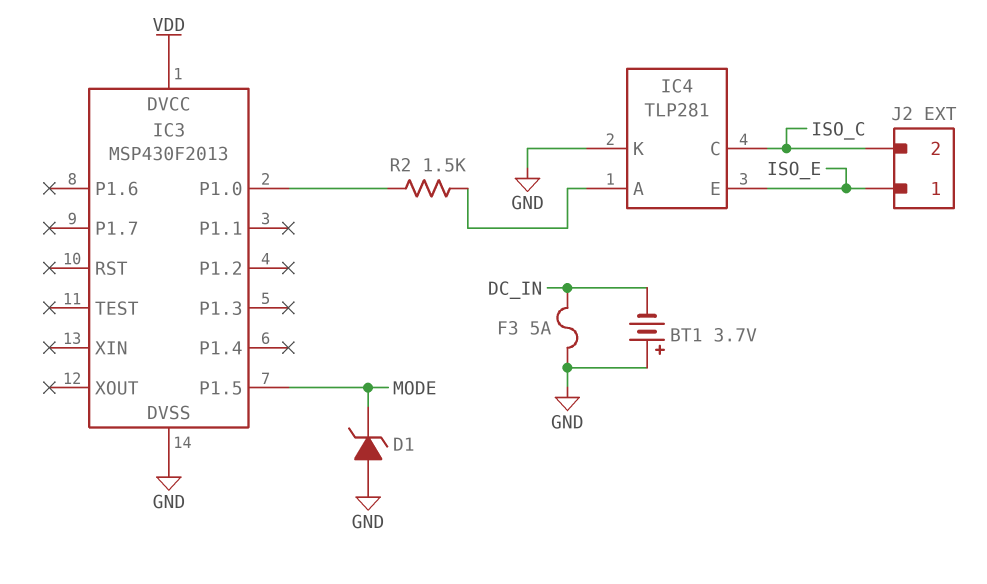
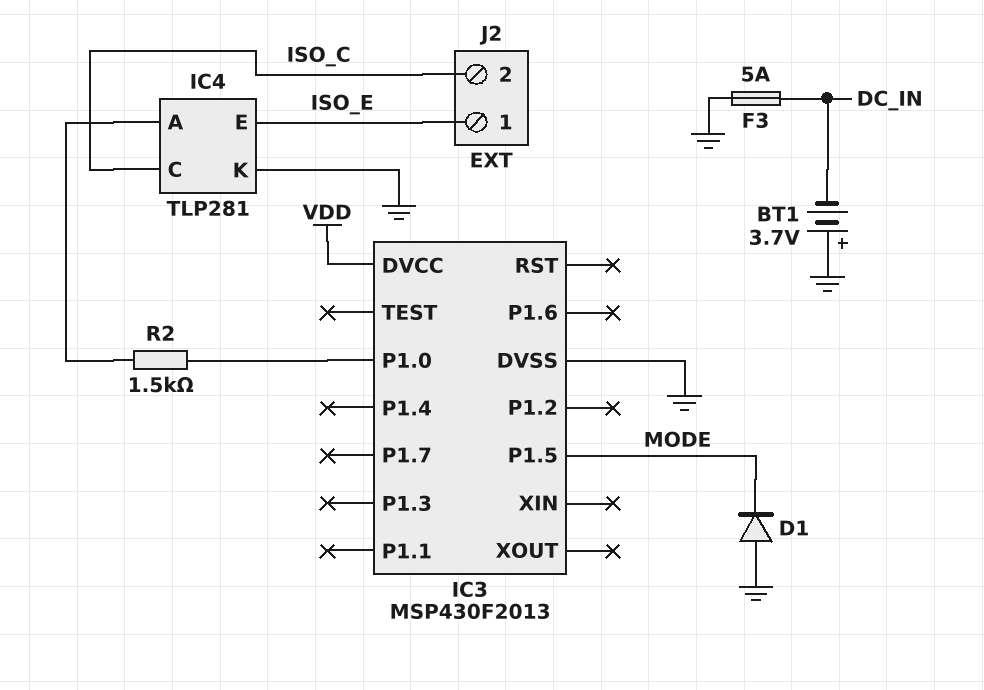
D1: zener (A GND, K MODE) -> diode (A GND, K MODE)

